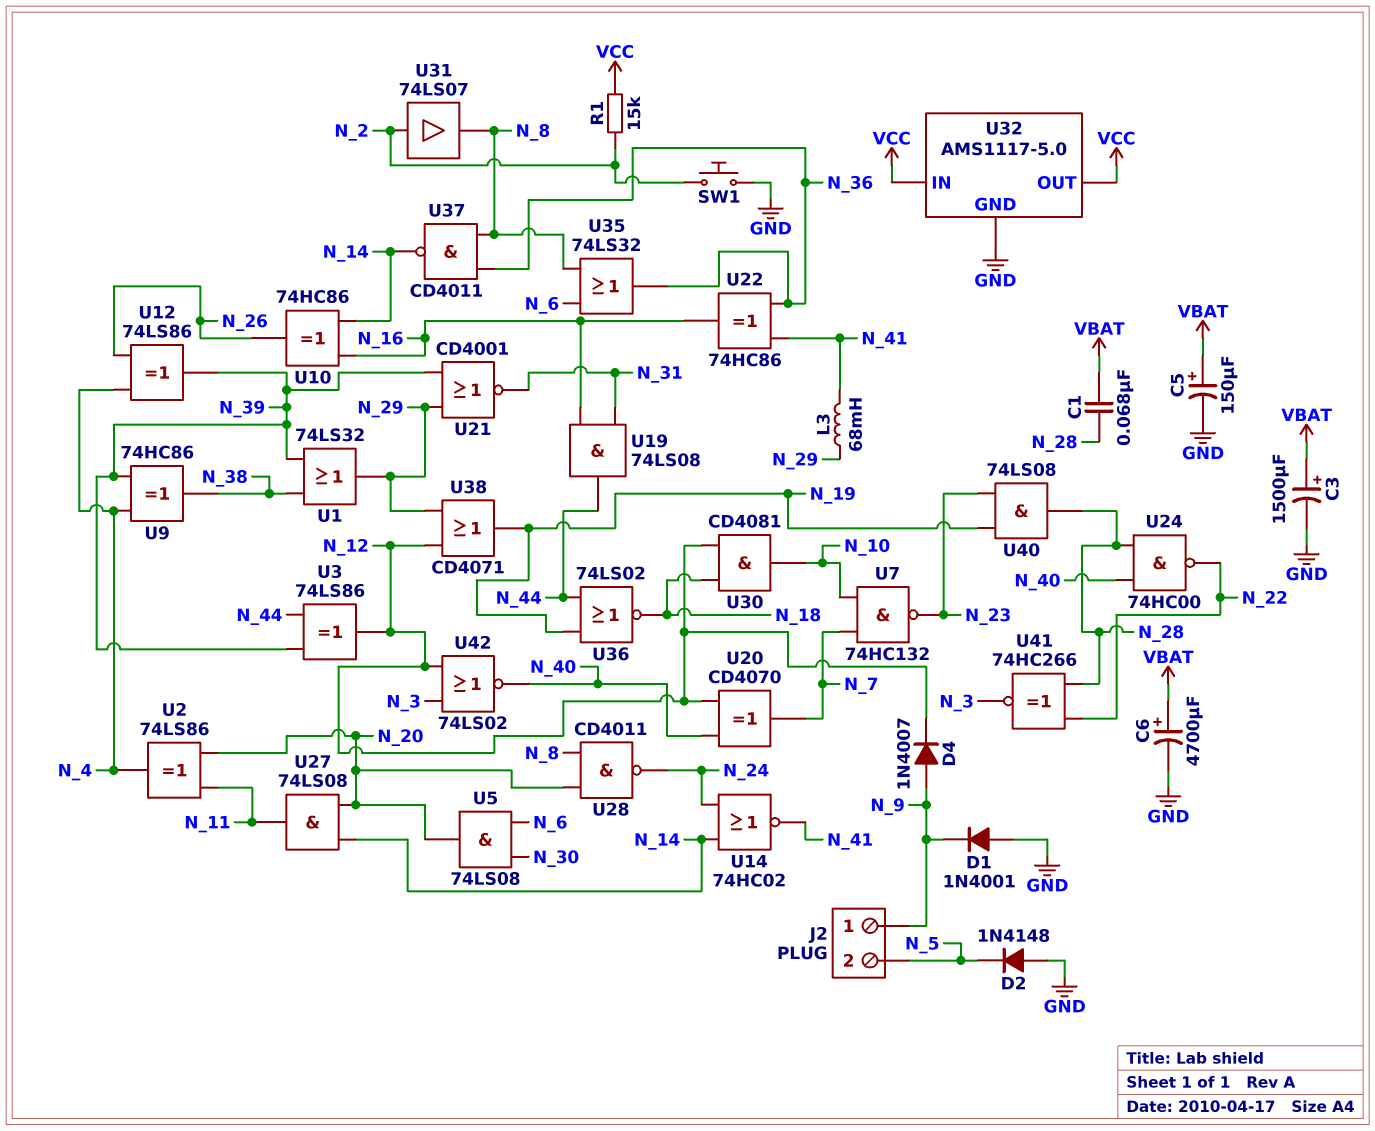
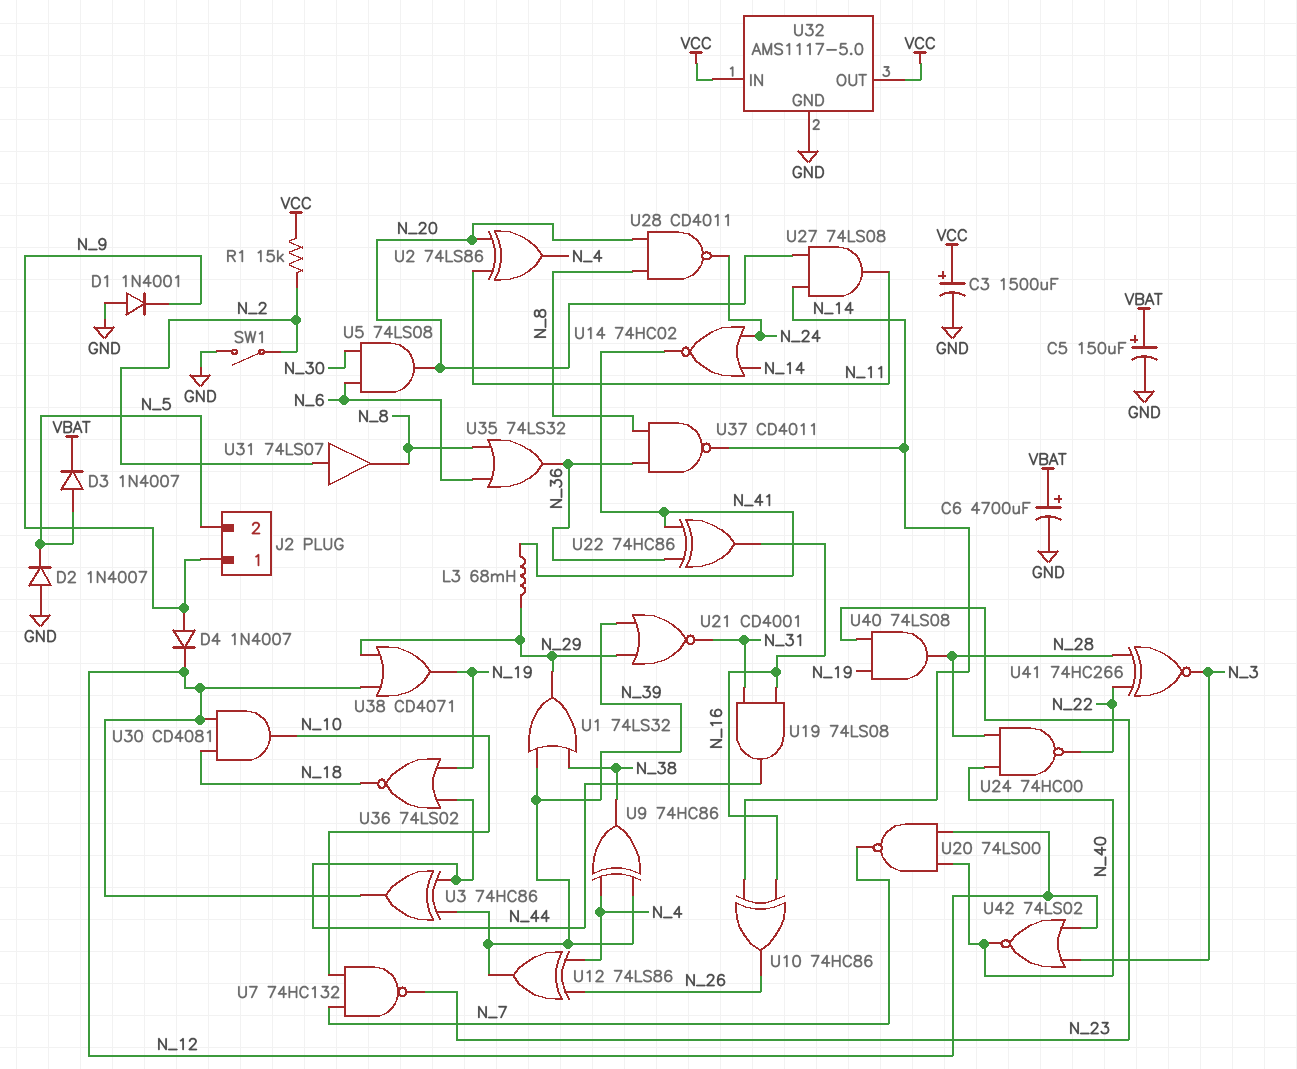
C1: 68nF (N_28, VBAT) -> none
C3: 1500uF (plus VBAT, minus GND) -> 1500uF (plus VCC, minus GND)
D2: diode 1N4148 (A GND, K N_5) -> diode 1N4007 (A GND, K N_5)
D3: none -> diode 1N4007 (A N_5, K VBAT)
SW1: button (GND, N_2) -> switch (GND, N_2)
U3: XOR 74LS86 (in N_39, in N_44, out N_12) -> XOR 74HC86 (in N_39, in N_44, out N_12)
U20: XOR CD4070 (in N_12, in N_40, out N_7) -> NAND 74LS00 (in N_12, in N_40, out N_7)

